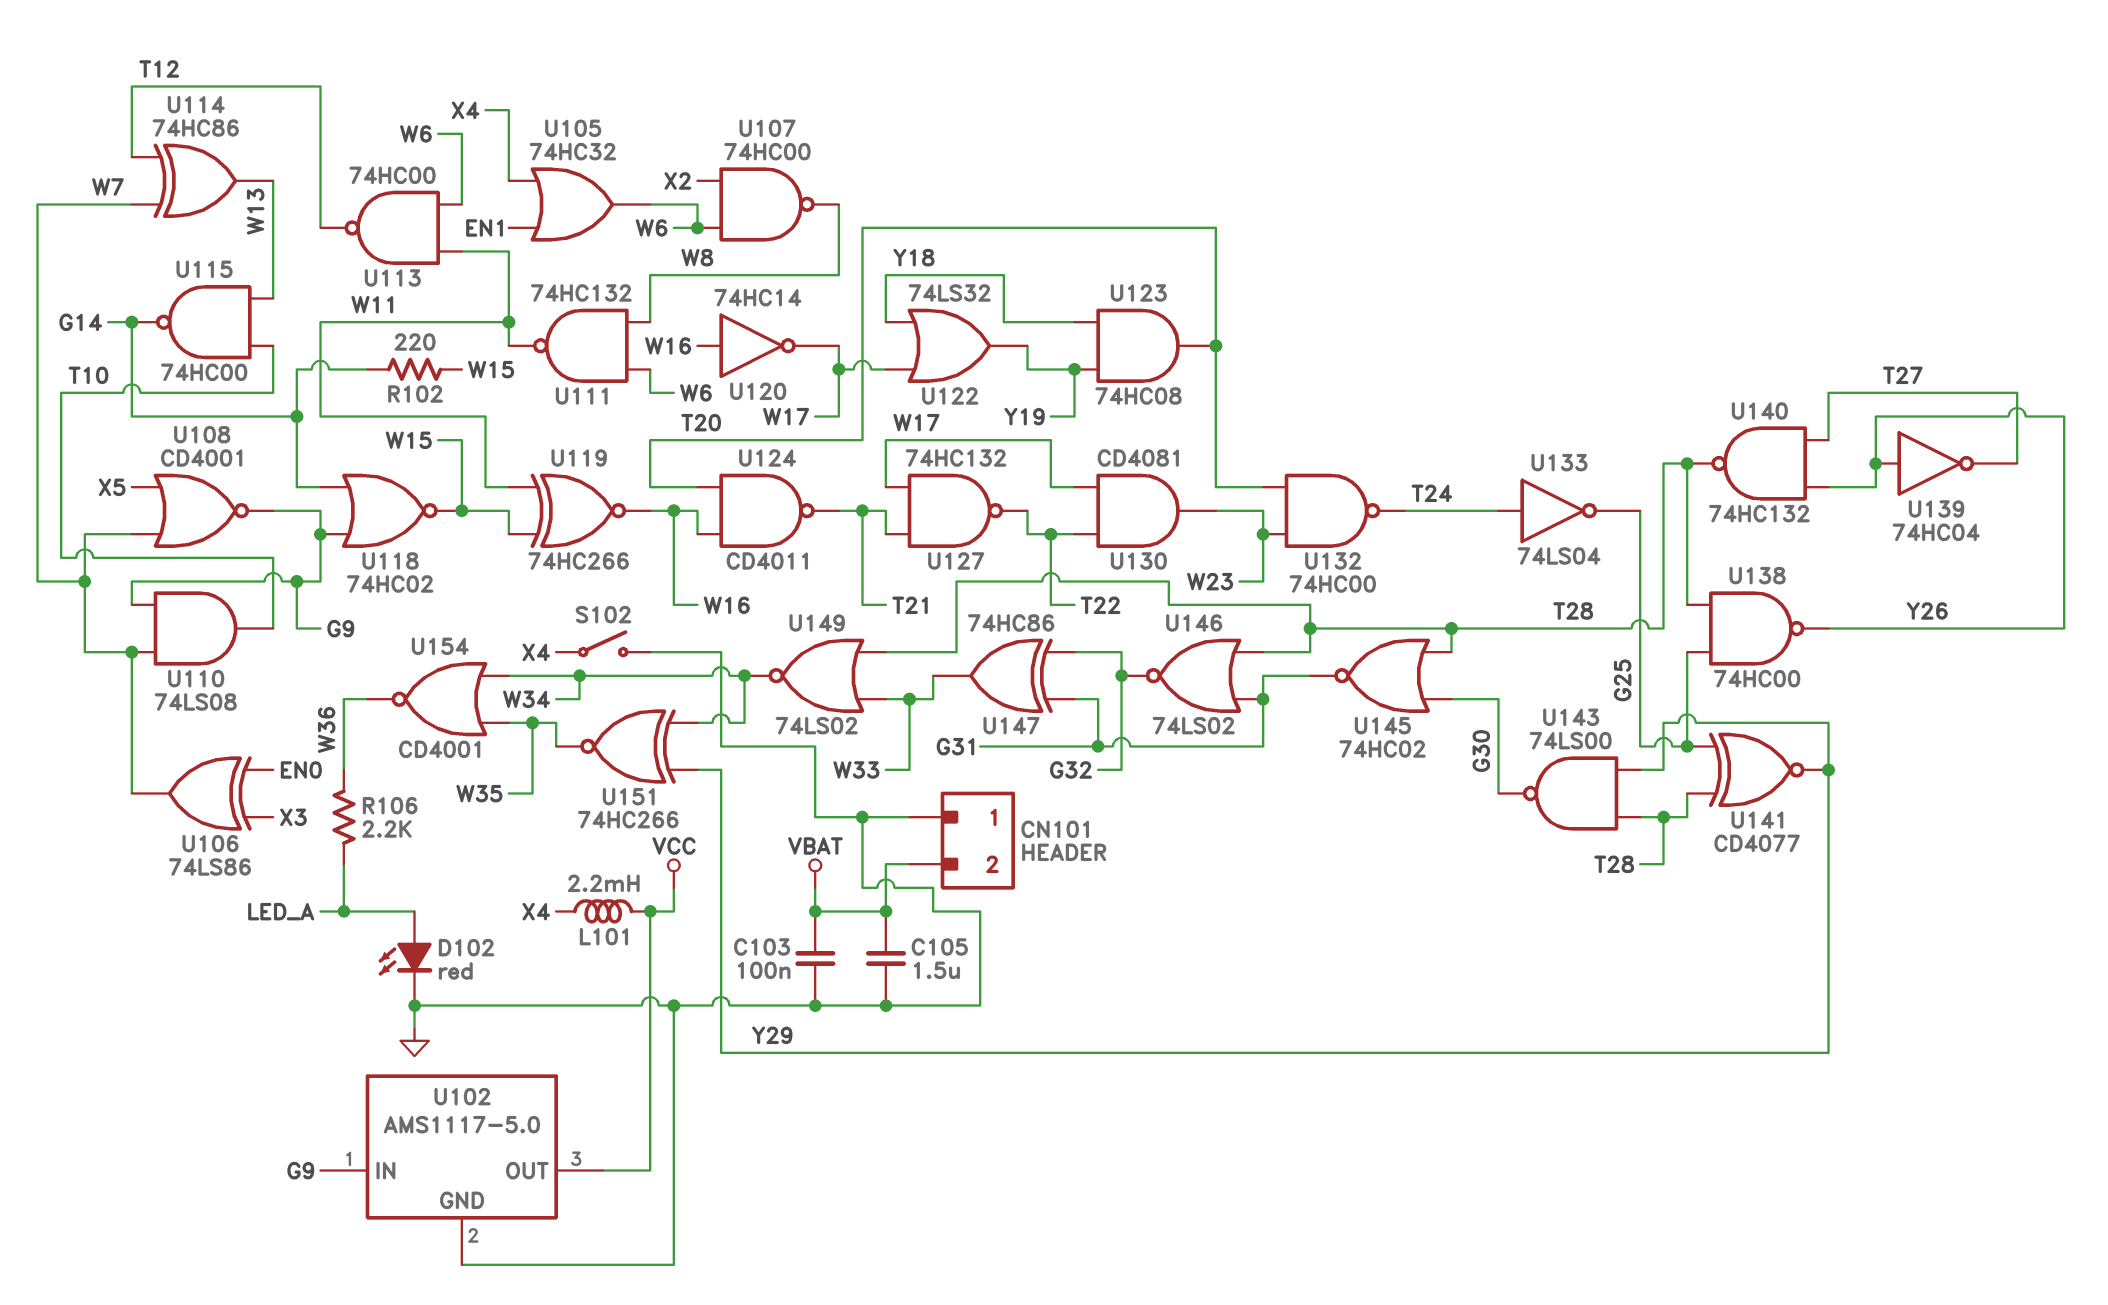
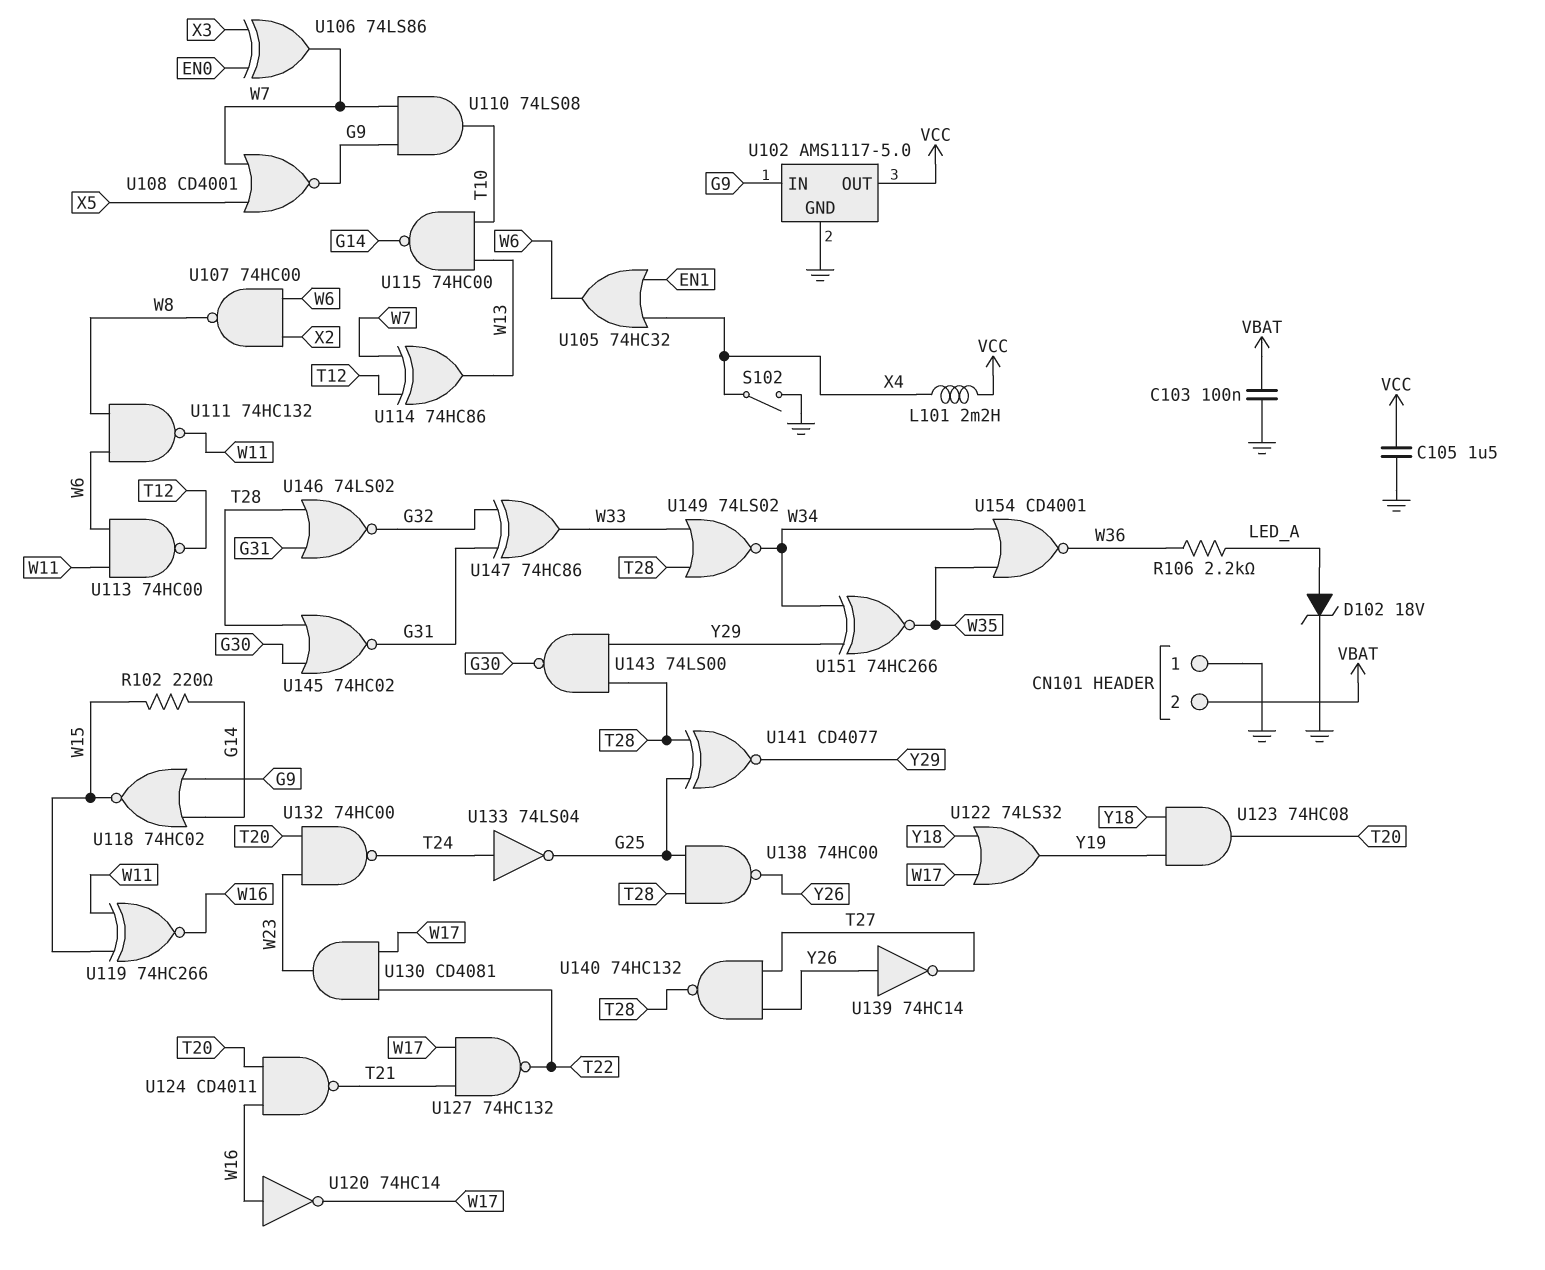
C105: 1.5uF (GND, VBAT) -> 1.5uF (GND, VCC)
D102: LED red (A LED_A, K GND) -> zener 18V (A LED_A, K GND)
U139: NOT 74HC04 (in Y26, out T27) -> NOT 74HC14 (in Y26, out T27)

